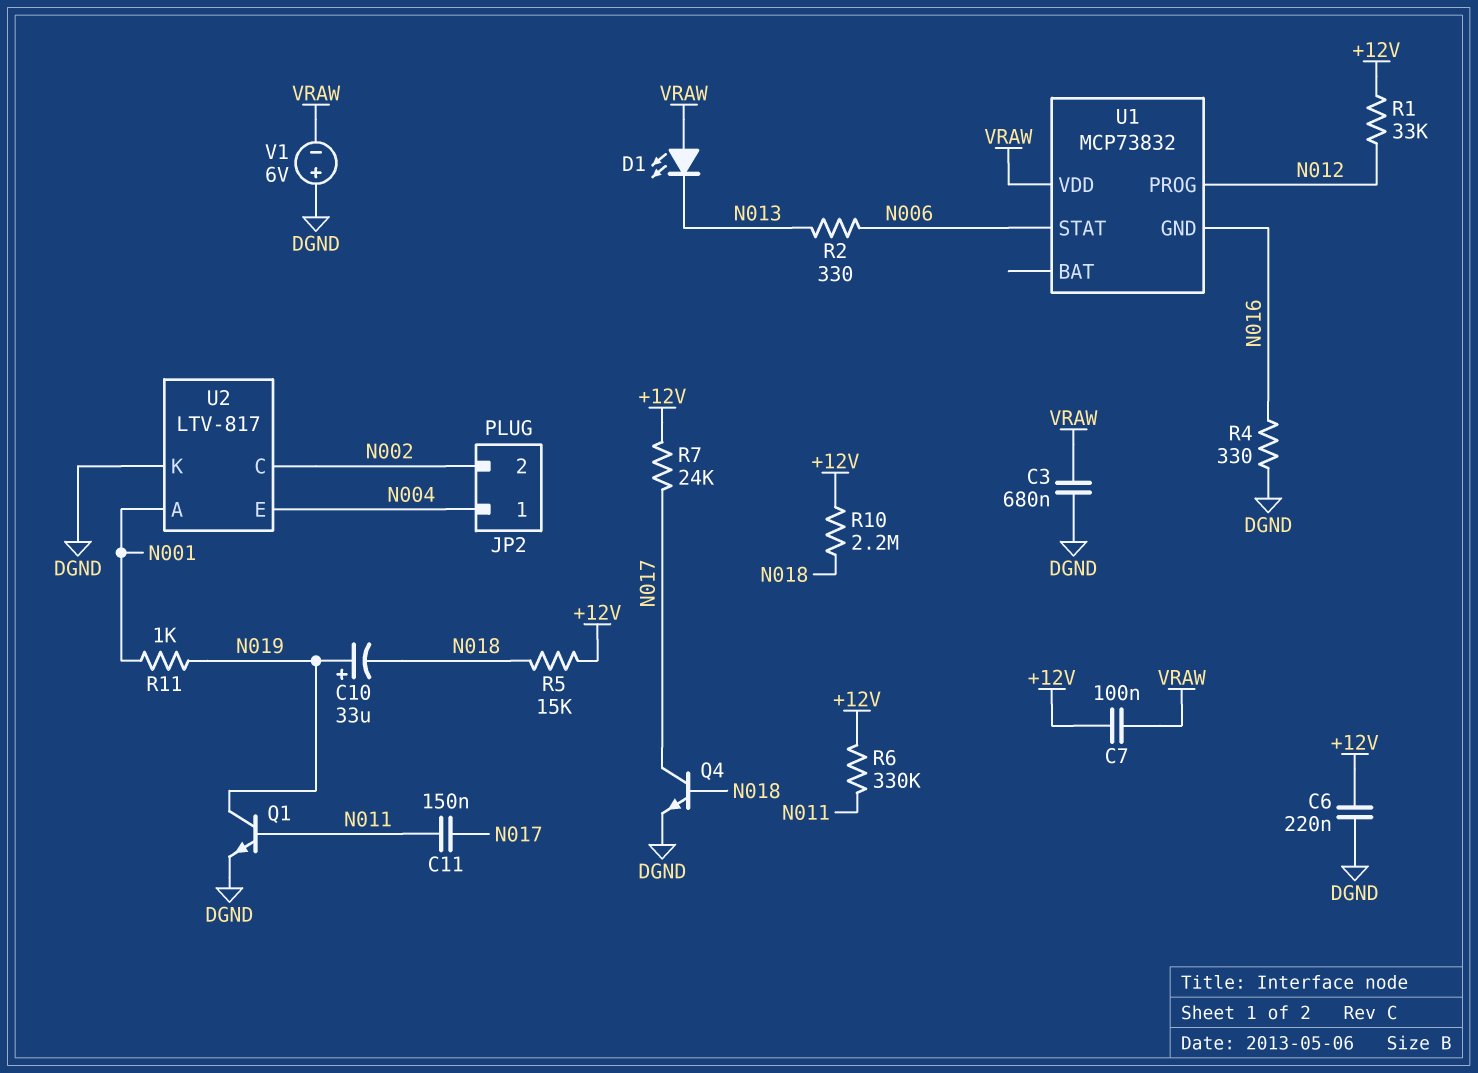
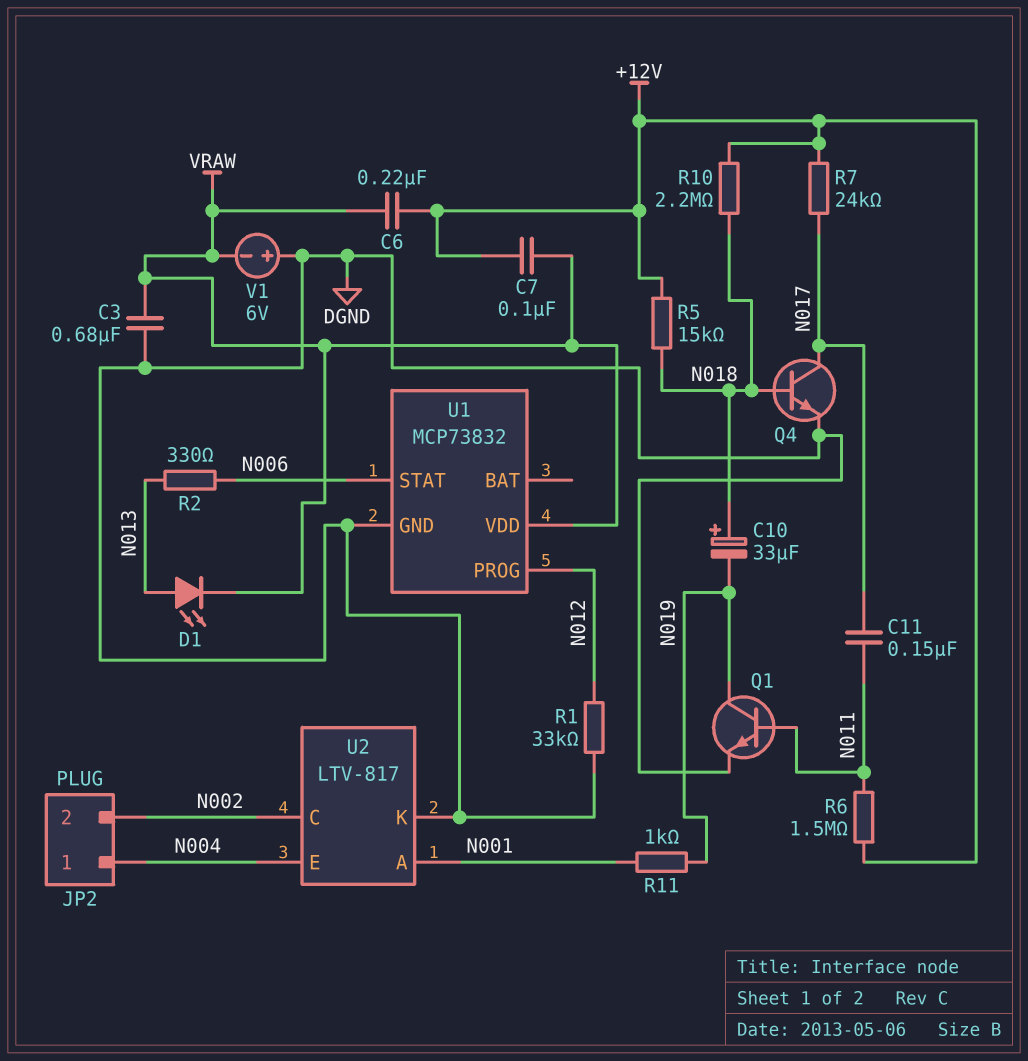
C6: 220nF (+12V, DGND) -> 220nF (+12V, VRAW)
C10: 33uF (plus N019, minus N018) -> 33uF (plus N018, minus N019)
D1: LED (A VRAW, K N013) -> LED (A N013, K VRAW)
R1: 33k (+12V, N012) -> 33k (DGND, N012)
R4: 330 (DGND, N016) -> none
R6: 330k (+12V, N011) -> 1.5M (+12V, N011)
U1 pin GND: N016 -> DGND

